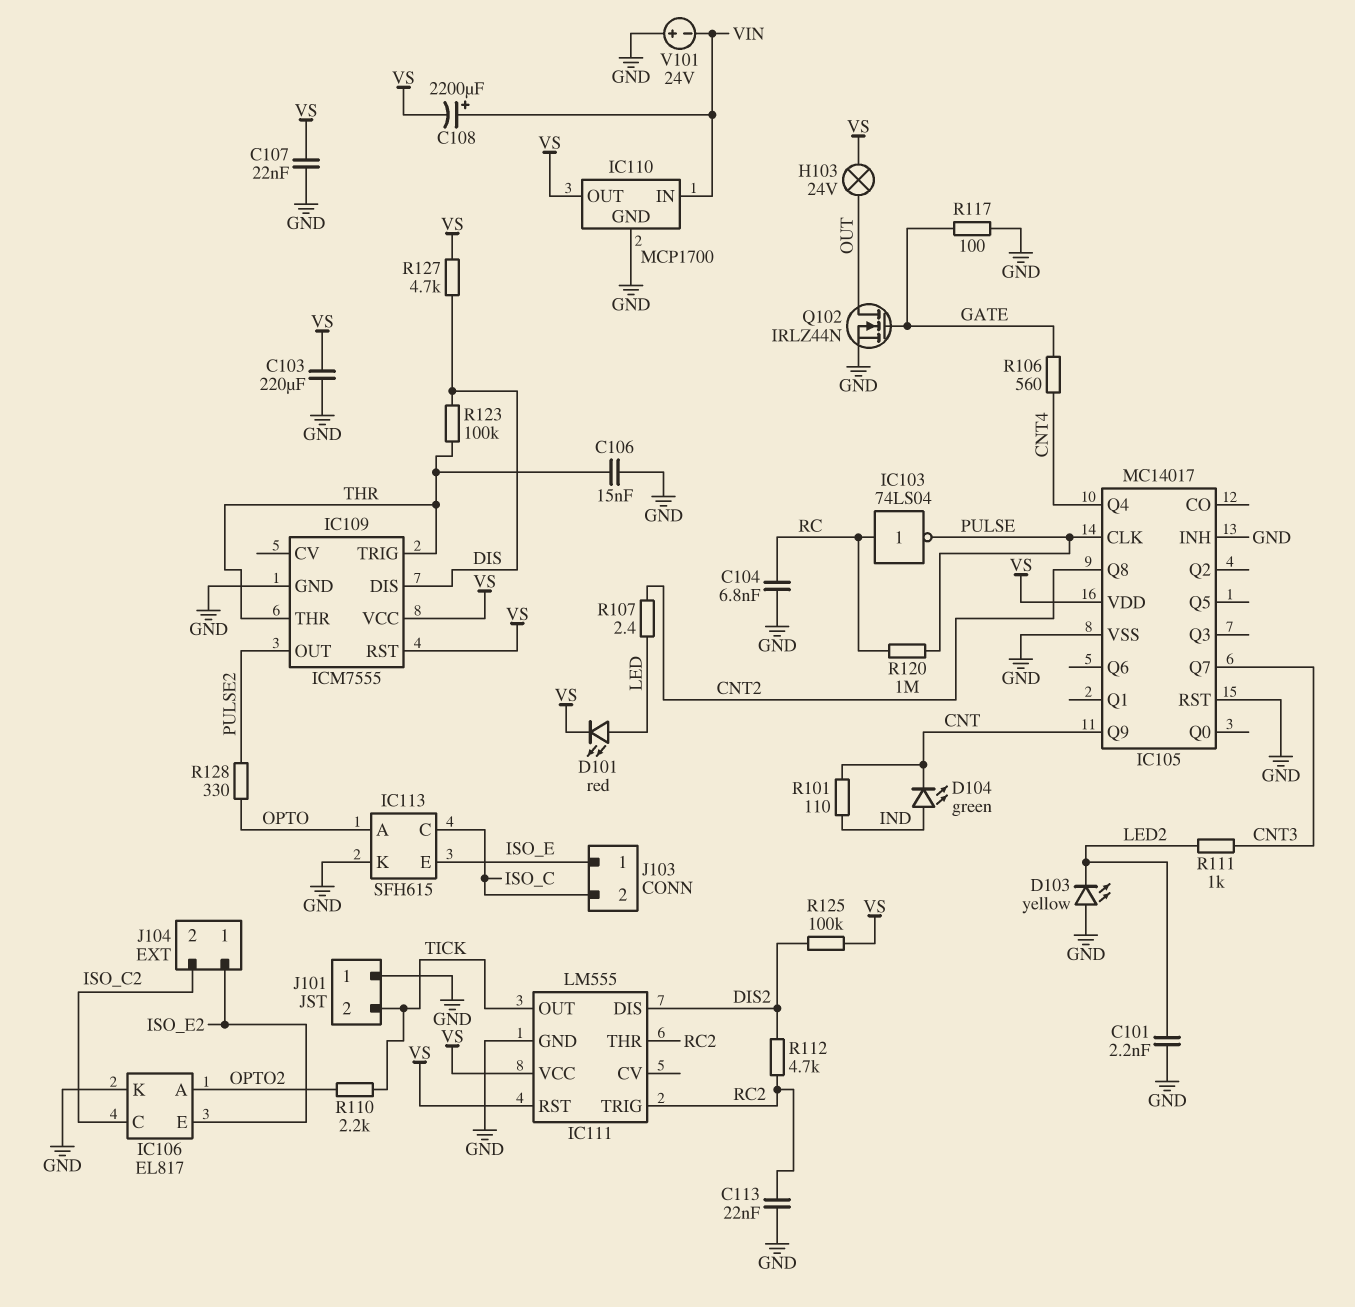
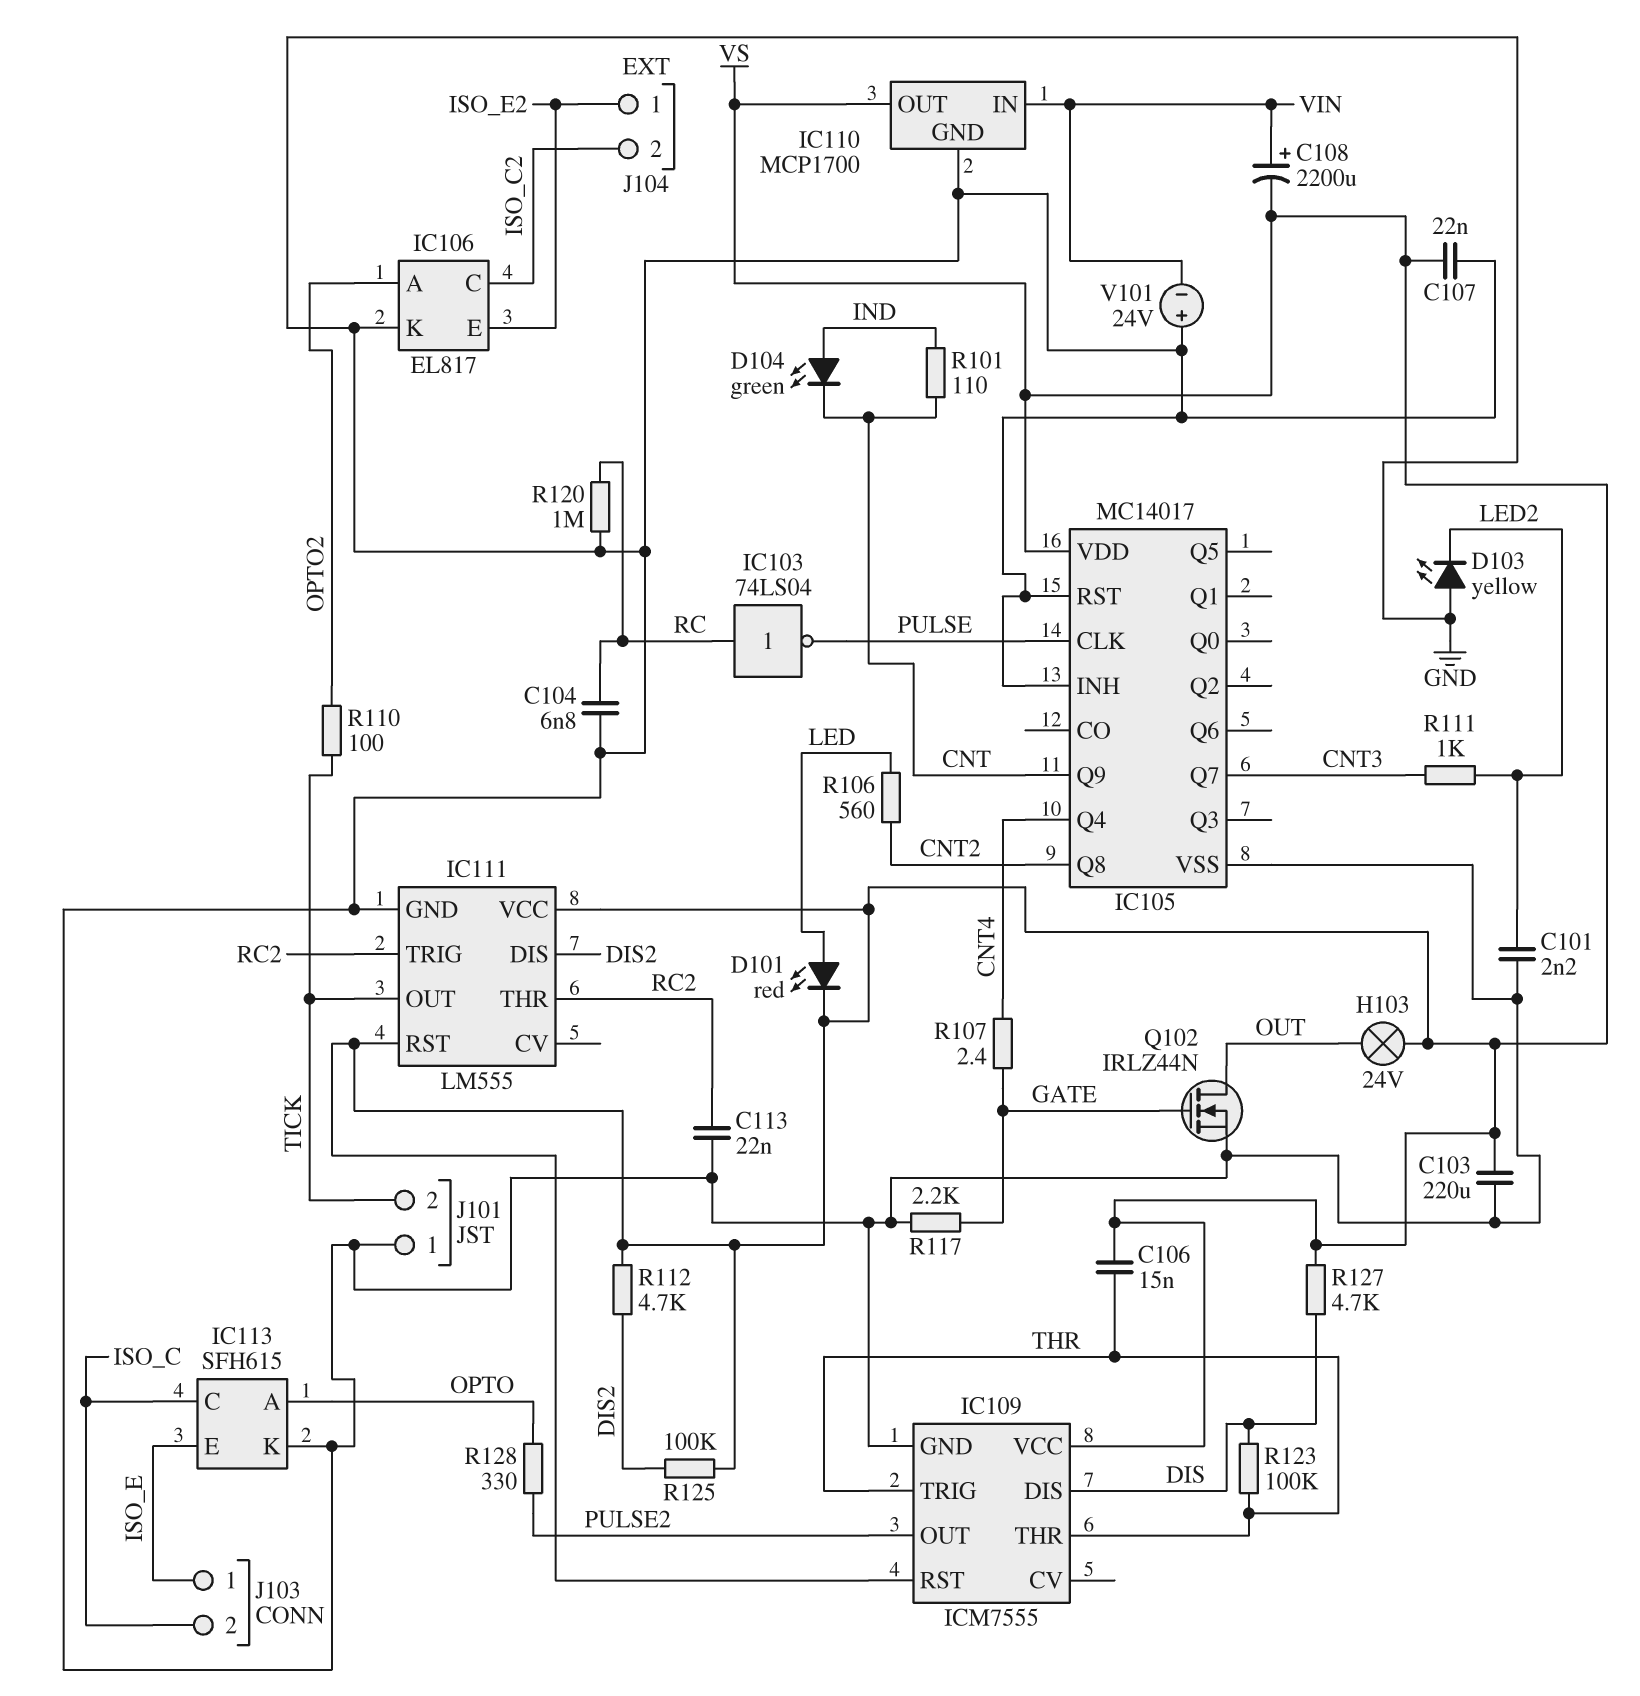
C106: 15nF (GND, THR) -> 15nF (THR, VS)
R106: 560 (CNT4, GATE) -> 560 (CNT2, LED)
R107: 2.4 (CNT2, LED) -> 2.4 (CNT4, GATE)
R110: 2.2k (OPTO2, TICK) -> 100 (OPTO2, TICK)
R112: 4.7k (DIS2, RC2) -> 4.7k (DIS2, VS)
R117: 100 (GATE, GND) -> 2.2k (GATE, GND)
R120: 1M (PULSE, RC) -> 1M (GND, RC)

